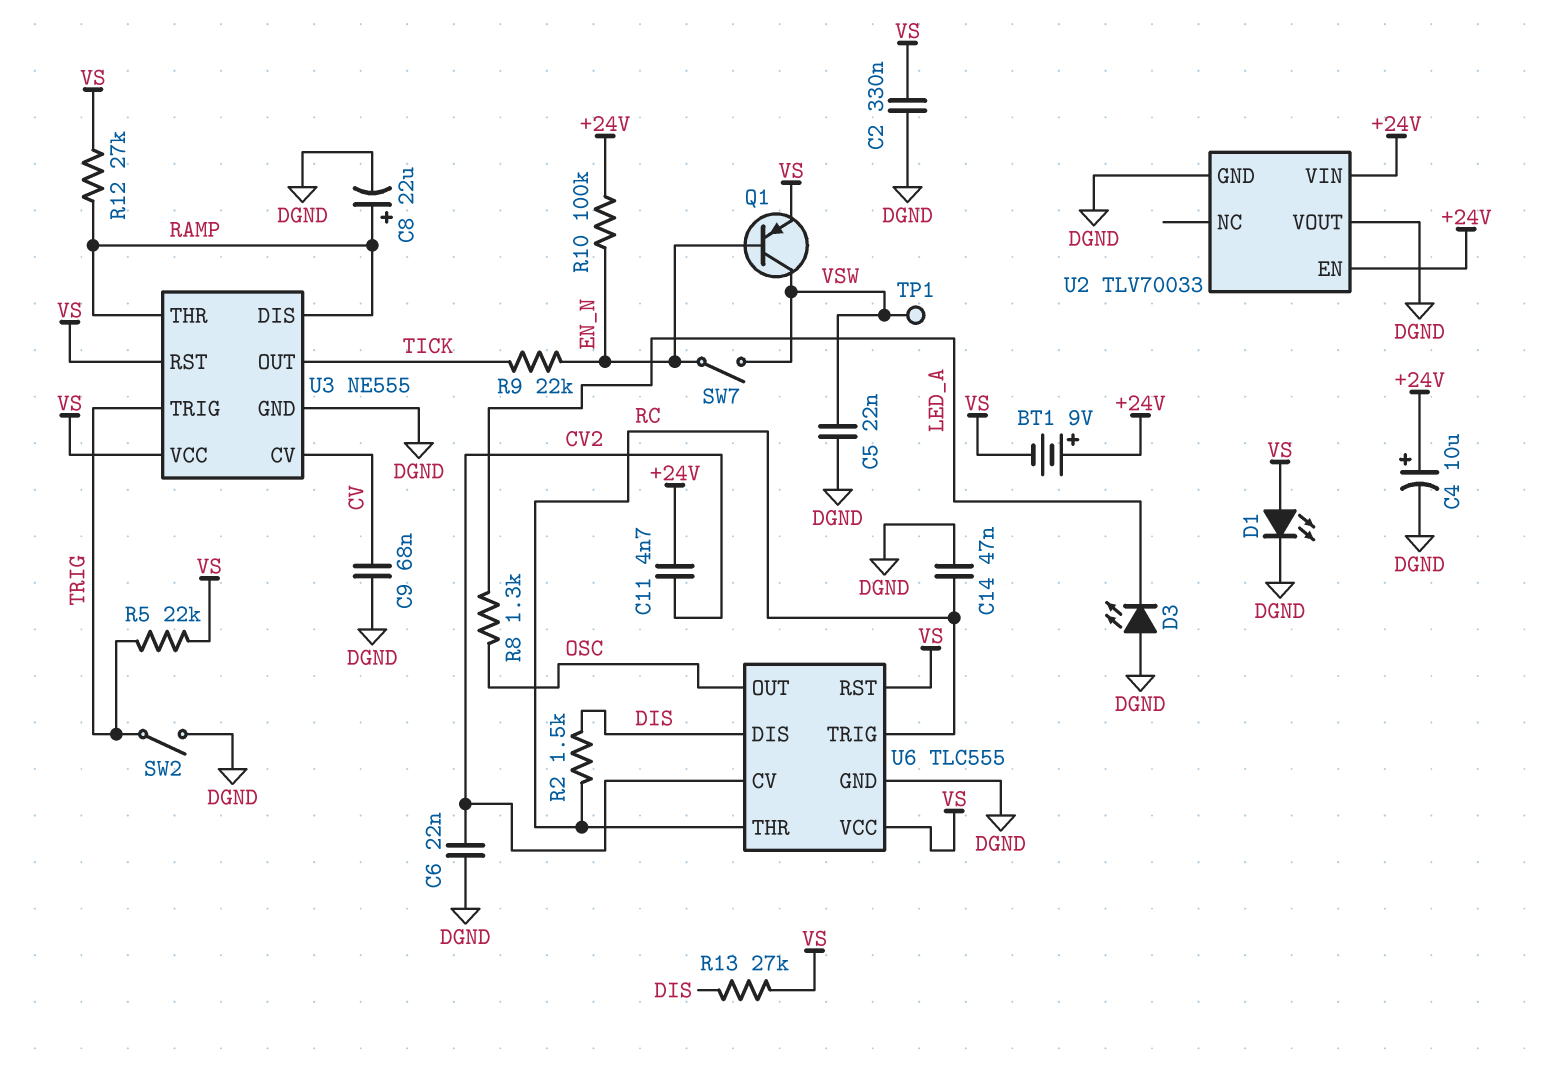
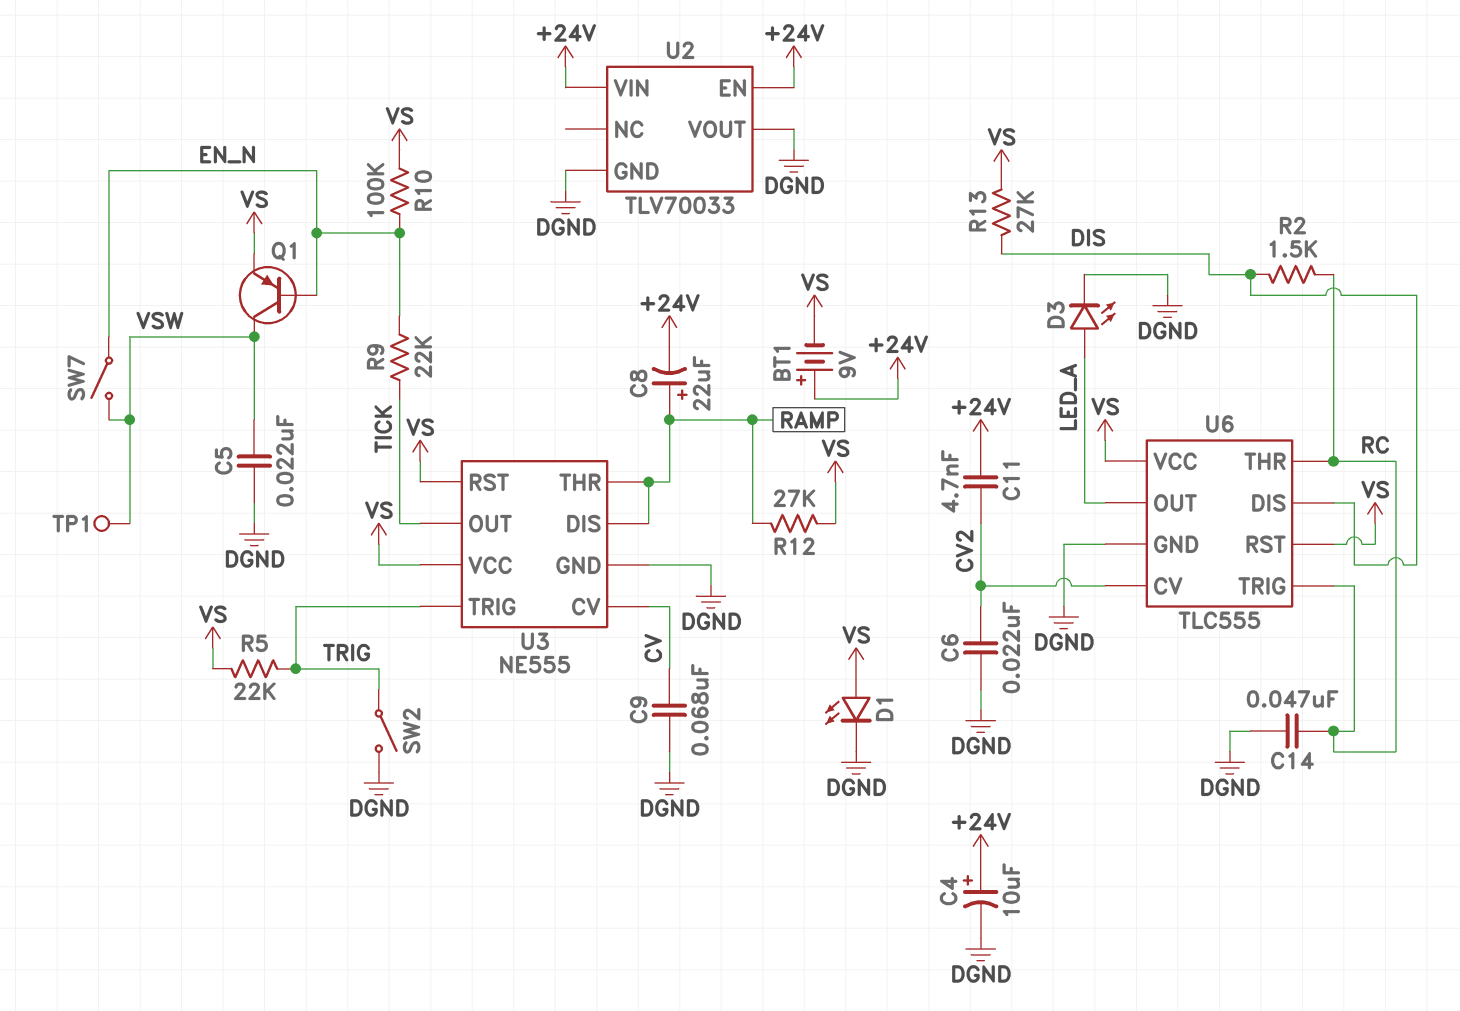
C2: 330nF (DGND, VS) -> none
C8: 22uF (plus RAMP, minus DGND) -> 22uF (plus RAMP, minus +24V)
D3: LED (A DGND, K LED_A) -> LED (A LED_A, K DGND)
R8: 1.3k (LED_A, OSC) -> none
R10: 100k (+24V, EN_N) -> 100k (EN_N, VS)
U6 pin OUT: OSC -> LED_A

